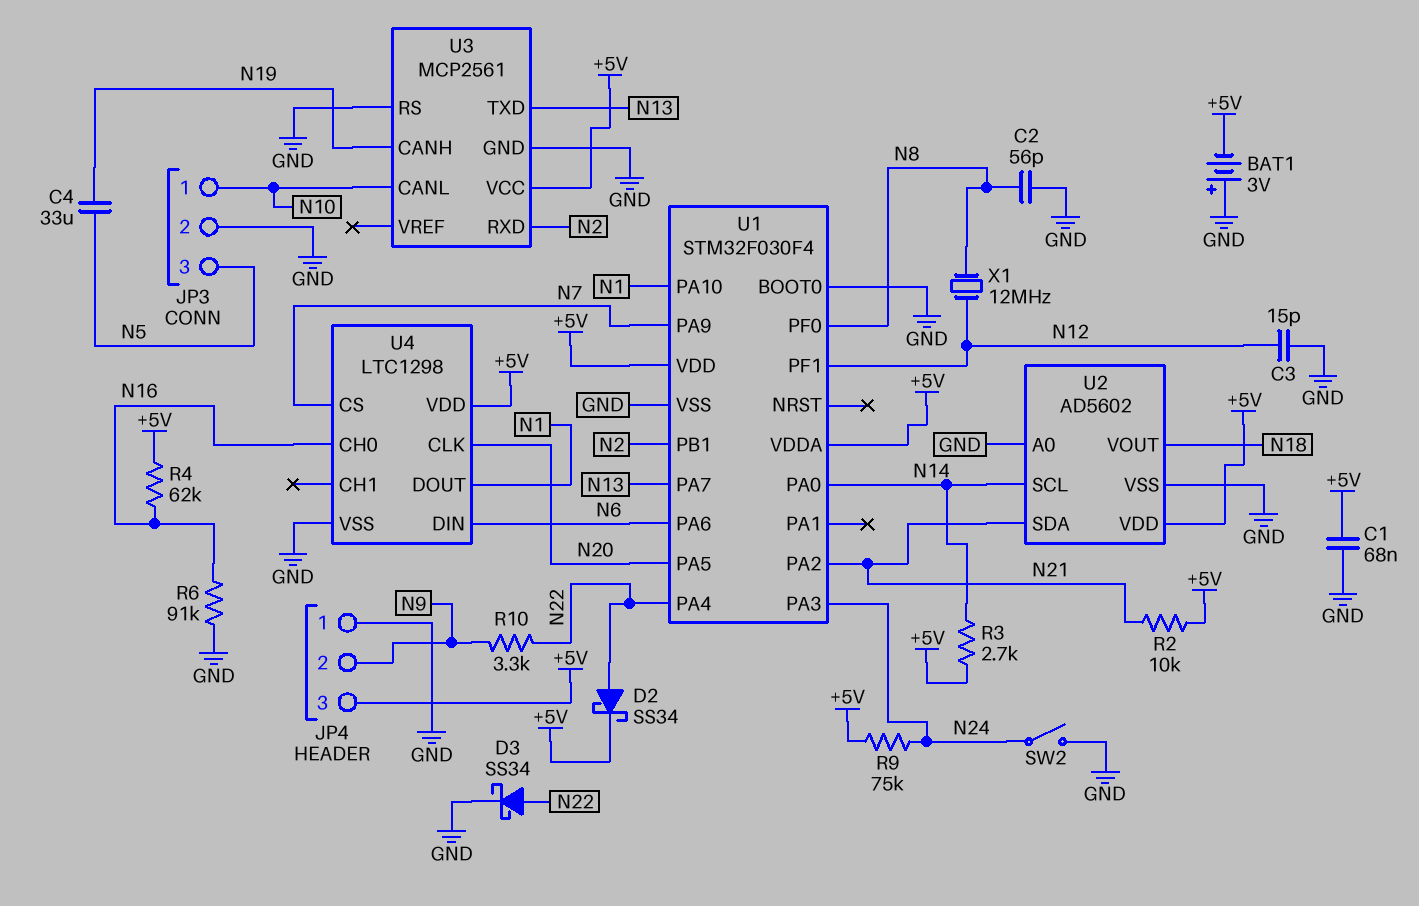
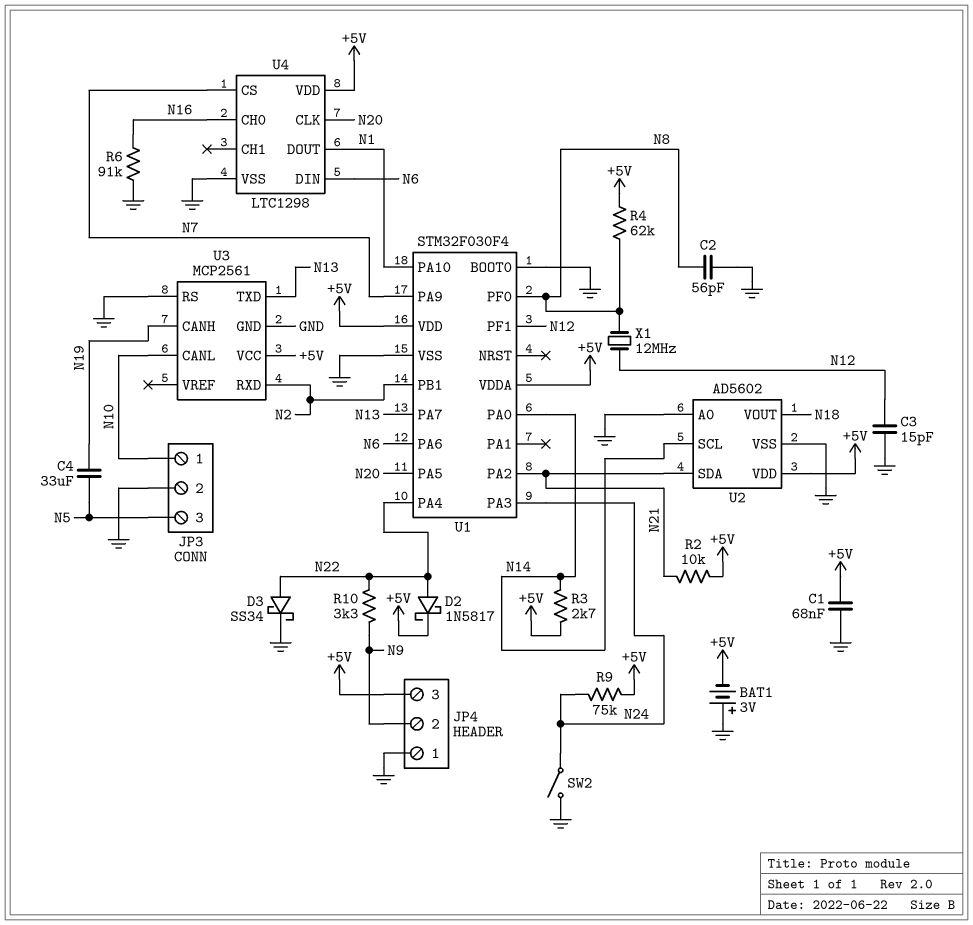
D2: schottky SS34 (A N22, K +5V) -> schottky 1N5817 (A N22, K +5V)
R4: 62k (+5V, N16) -> 62k (+5V, N8)

